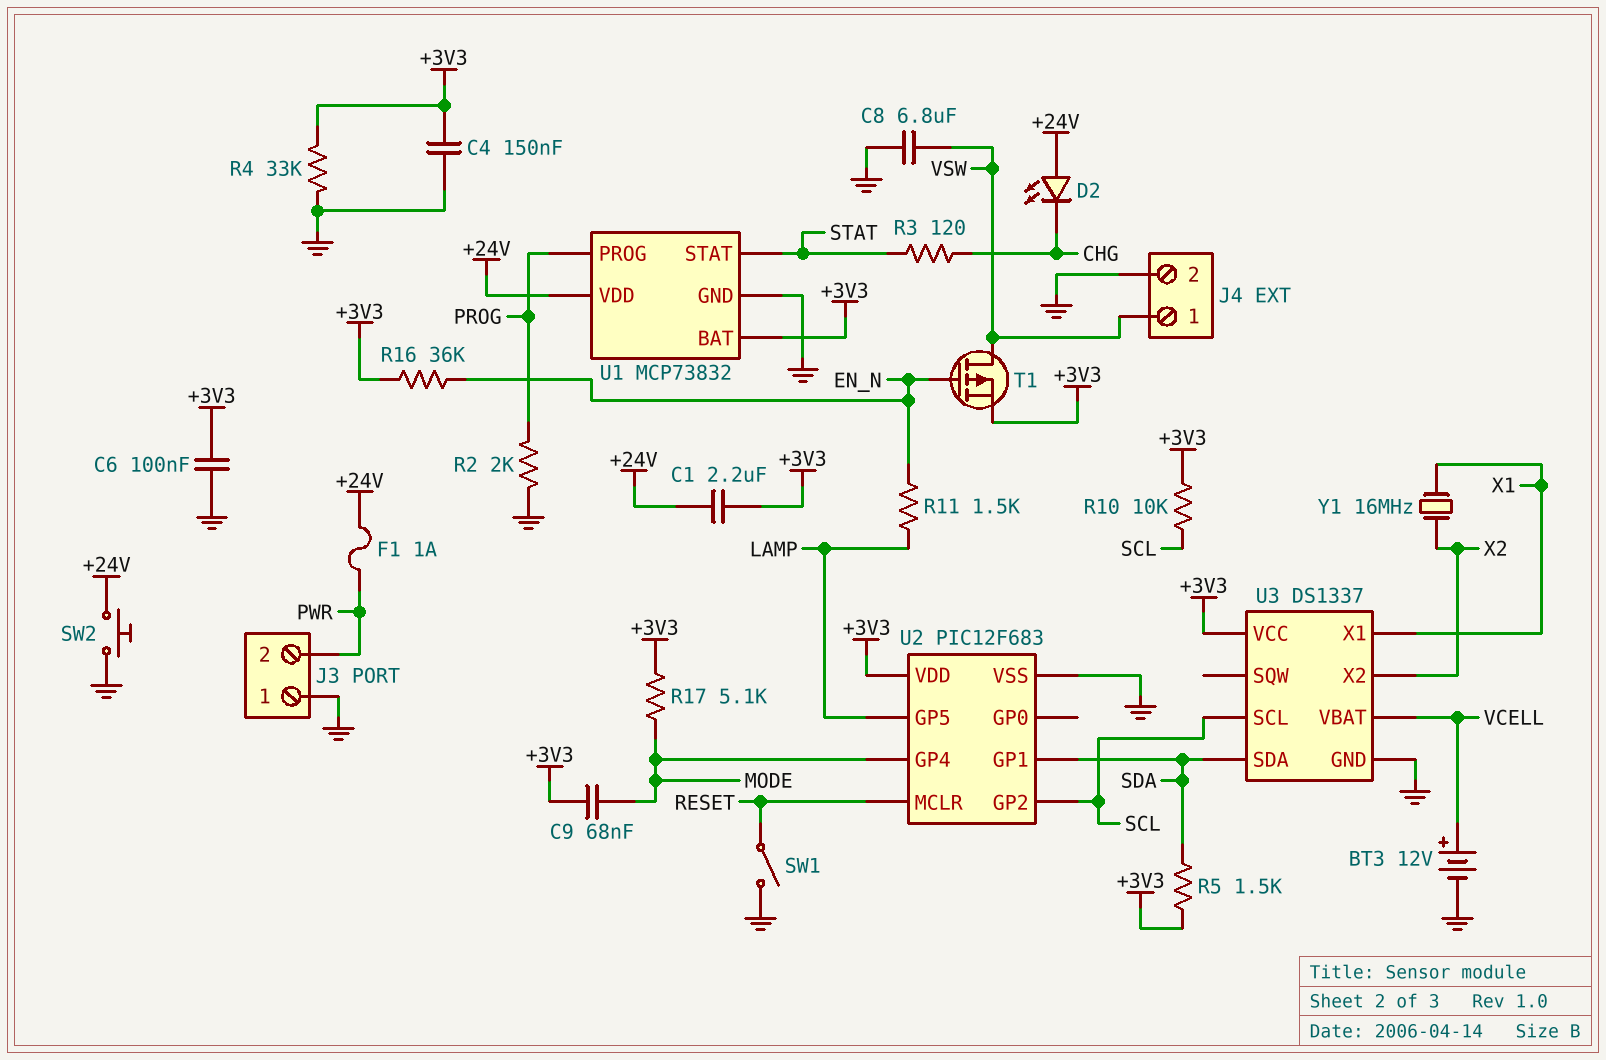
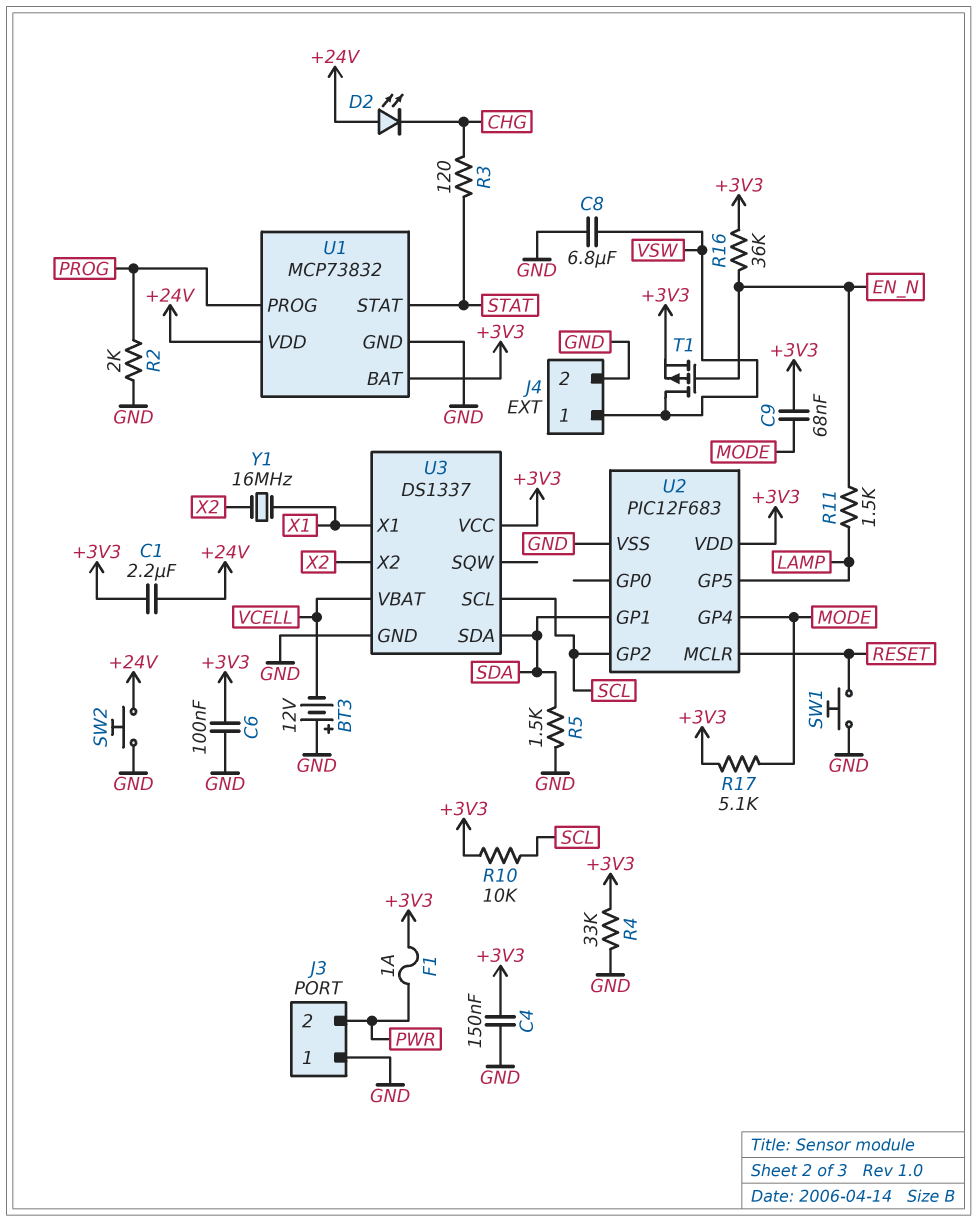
BT3: 12V (plus VCELL, minus GND) -> 12V (plus GND, minus VCELL)
F1: 1A (+24V, PWR) -> 1A (+3V3, PWR)
R5: 1.5k (+3V3, SDA) -> 1.5k (GND, SDA)
SW1: switch (GND, RESET) -> button (GND, RESET)

